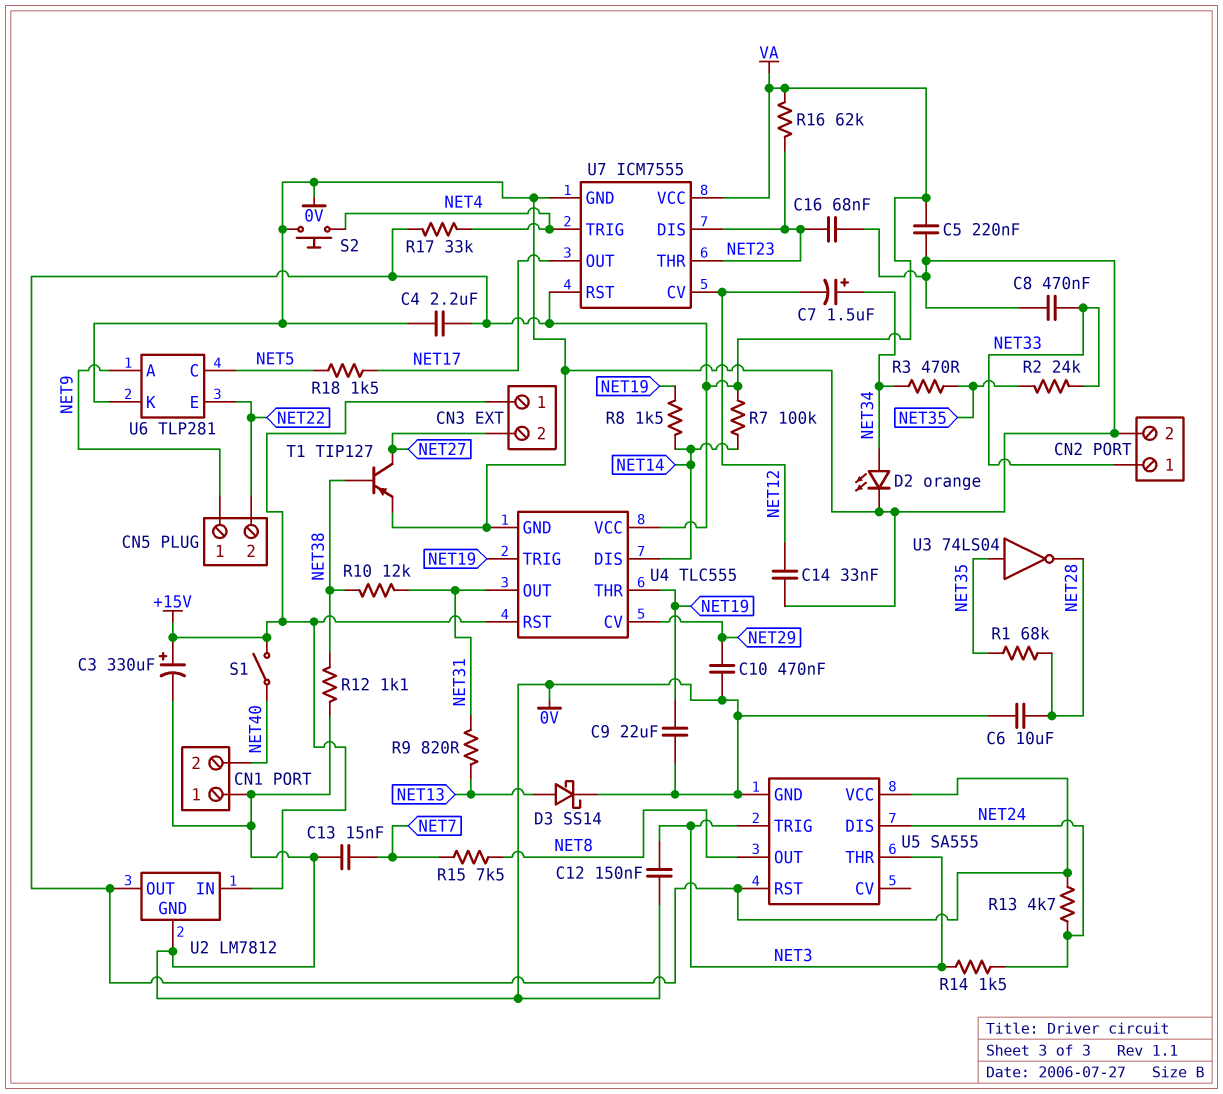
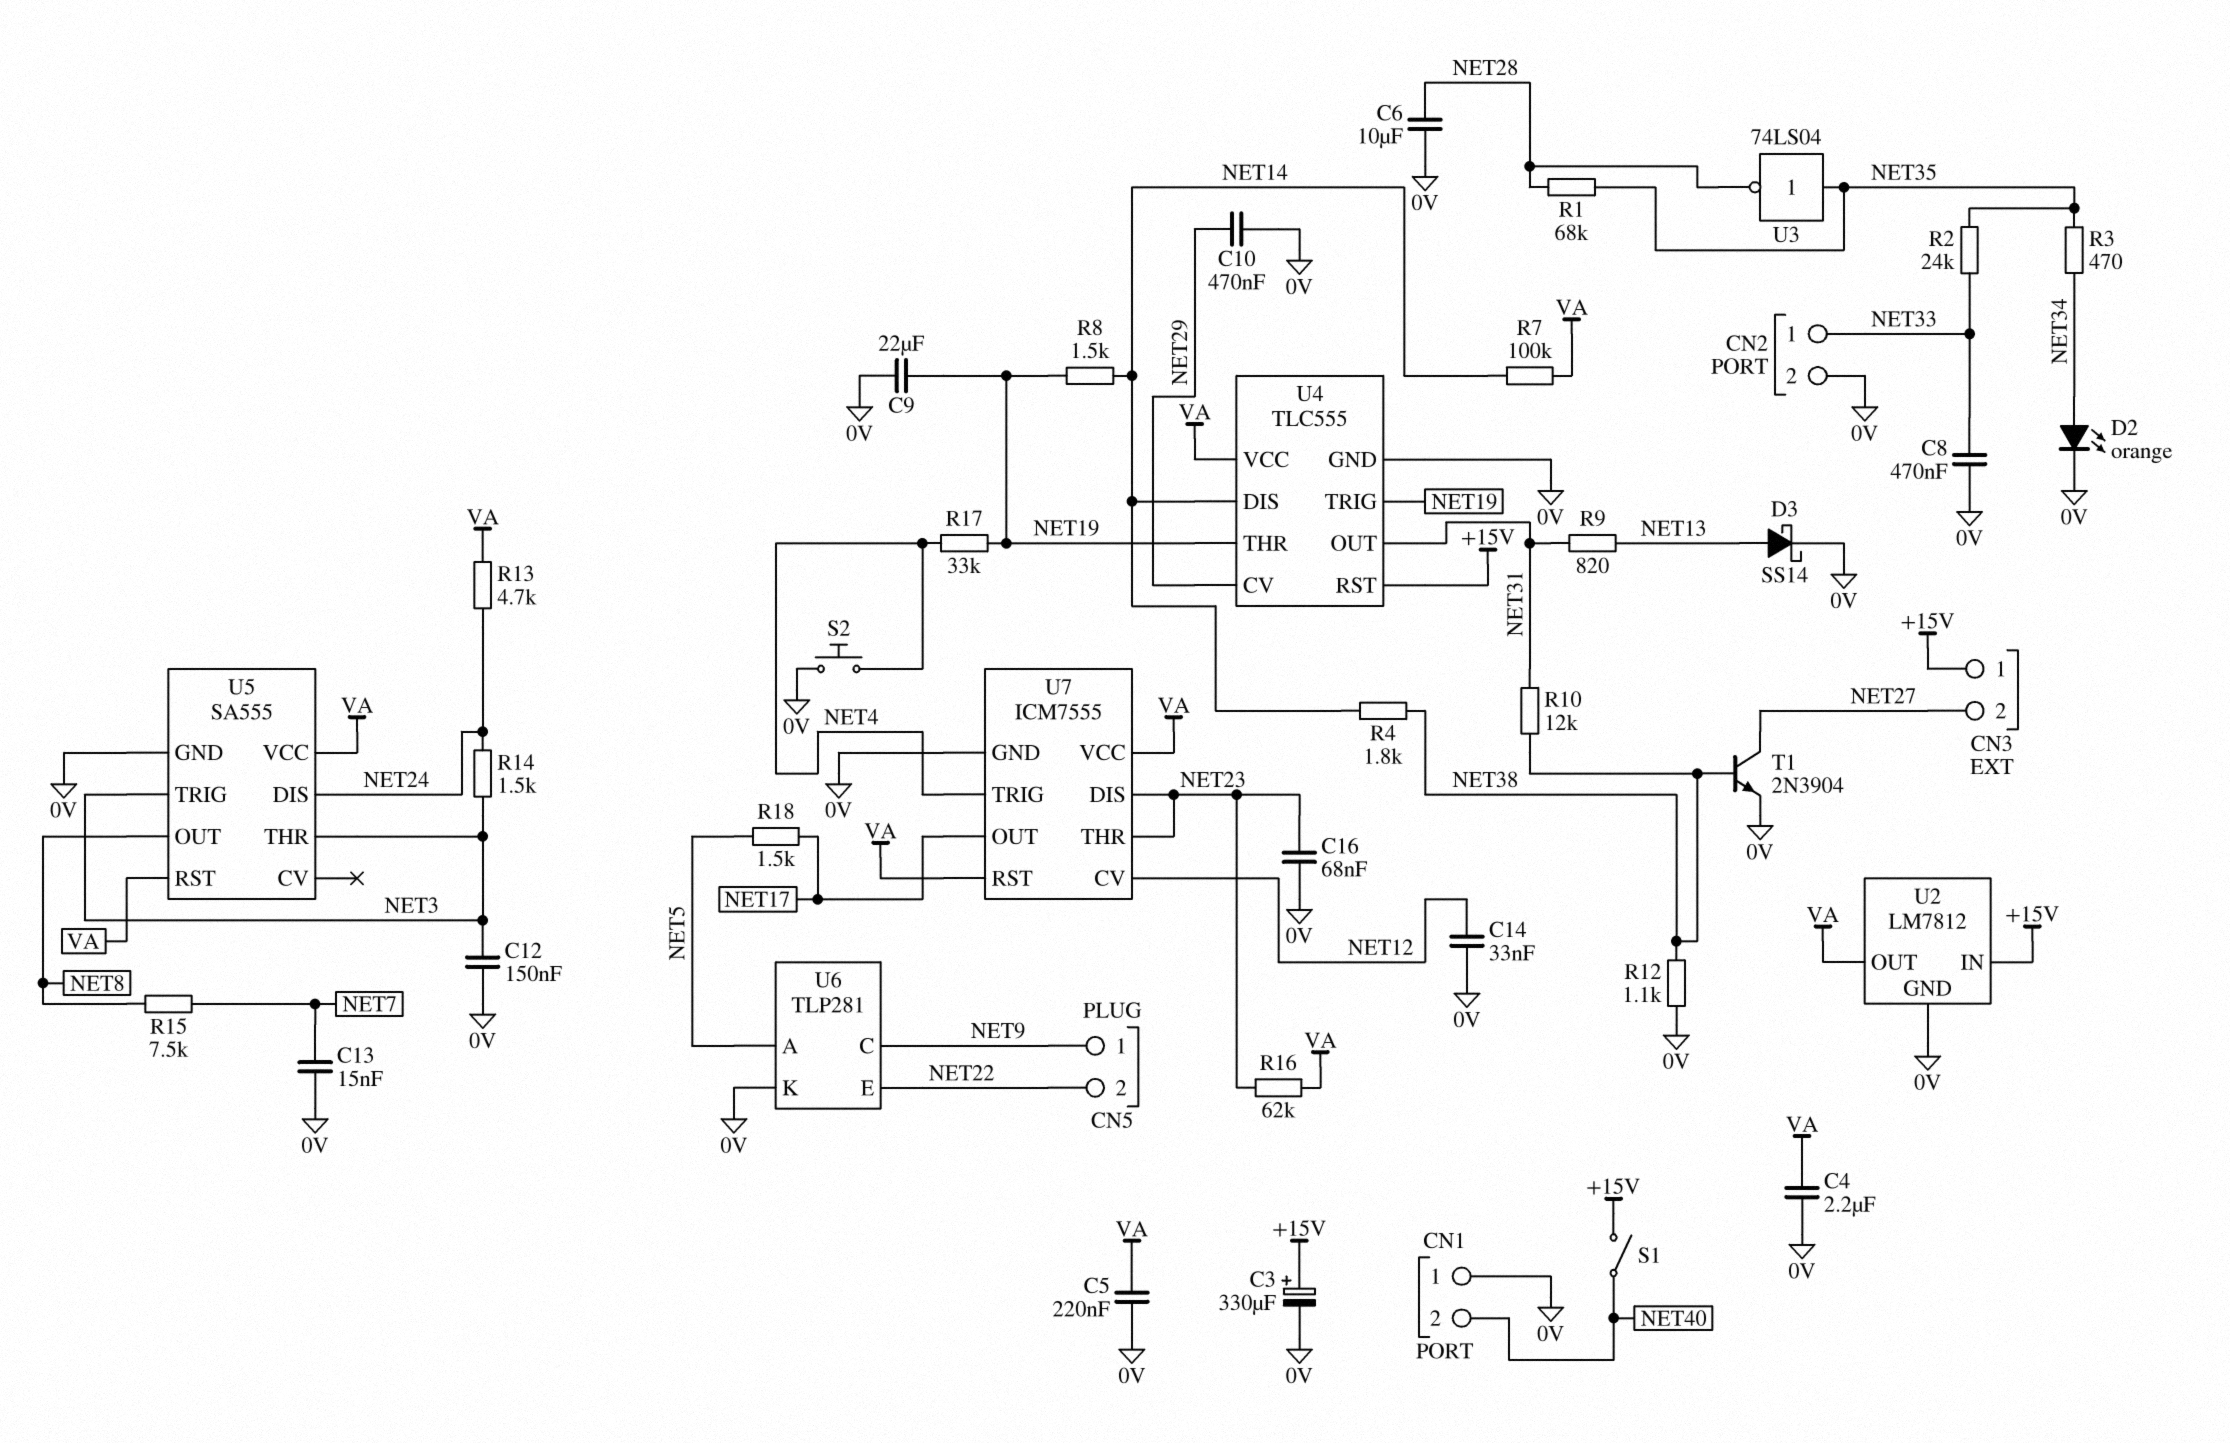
C7: 1.5uF (plus NET34, minus NET12) -> none
R4: none -> 1.8k (NET14, NET38)
R17: 33k (NET4, VA) -> 33k (NET4, NET19)
T1: PNP TIP127 (B NET38, C NET27, E 0V) -> NPN 2N3904 (B NET38, C NET27, E 0V)
U6 pin A: NET9 -> NET5
U6 pin C: NET5 -> NET9

